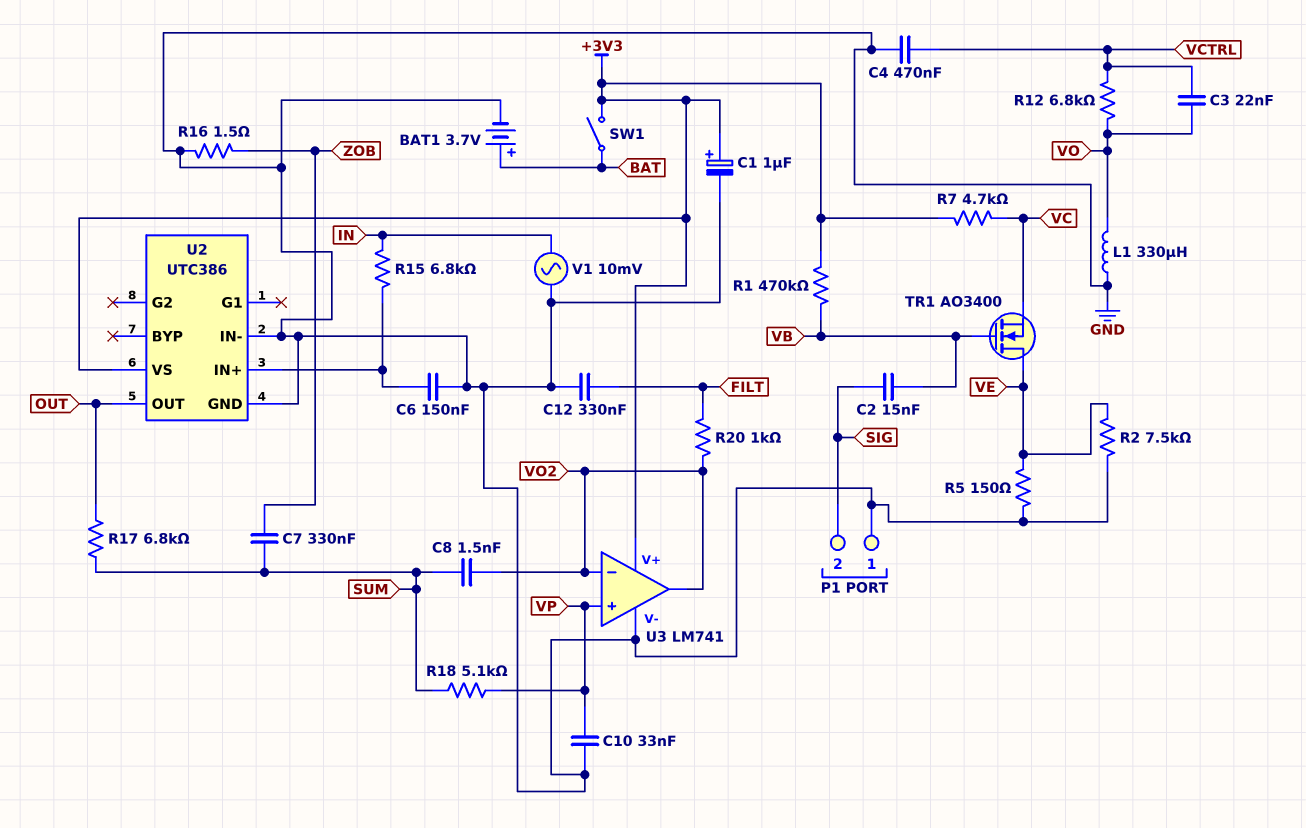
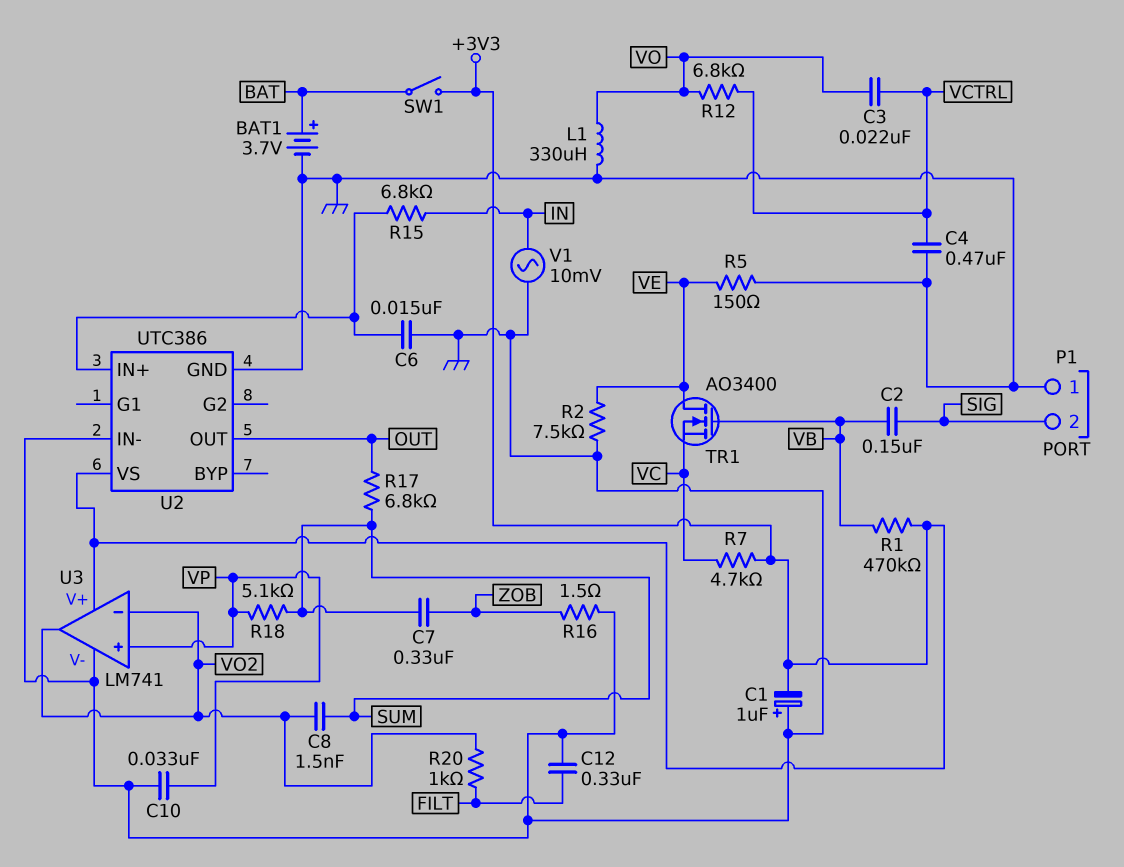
C1: 1uF (plus +3V3, minus GND) -> 1uF (plus GND, minus +3V3)
C2: 15nF (SIG, VB) -> 150nF (SIG, VB)
C6: 150nF (GND, U2/IN+) -> 15nF (GND, U2/IN+)

